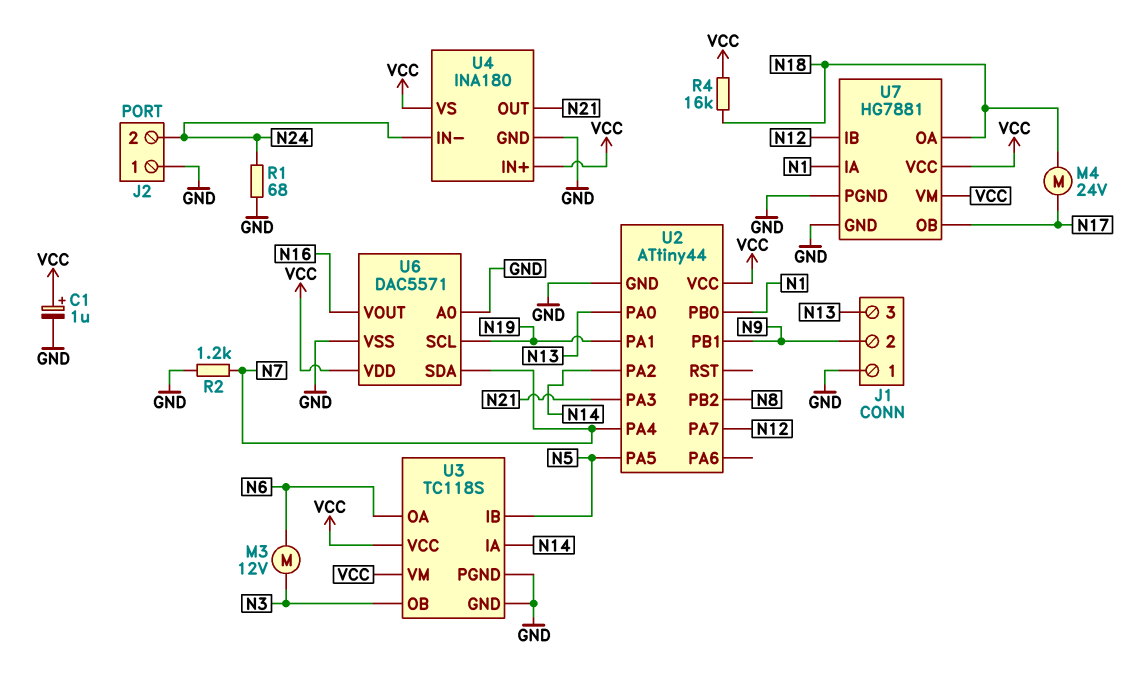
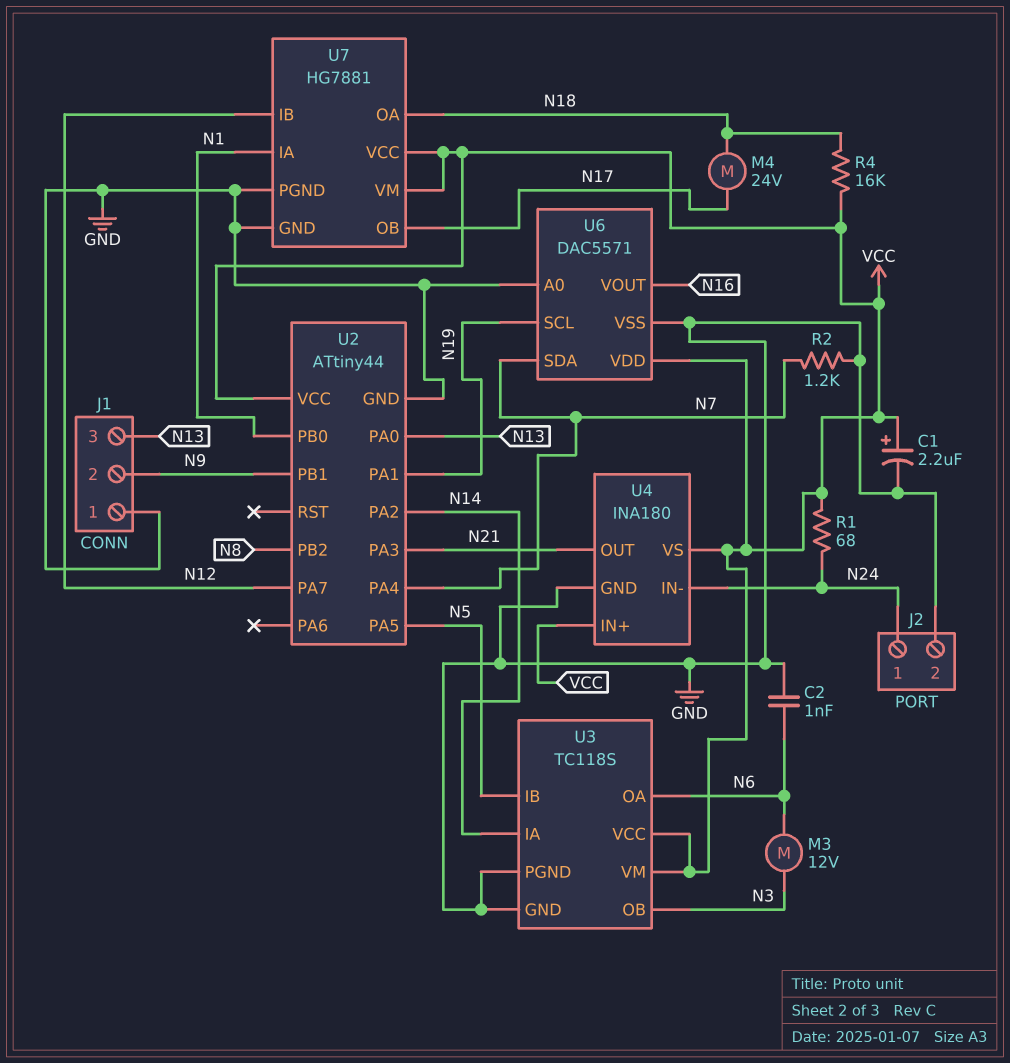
C1: 1uF (plus VCC, minus GND) -> 2.2uF (plus VCC, minus GND)
C2: none -> 1nF (GND, N6)
J2 pin 1: GND -> N24
J2 pin 2: N24 -> GND
R1: 68 (GND, N24) -> 68 (N24, VCC)

